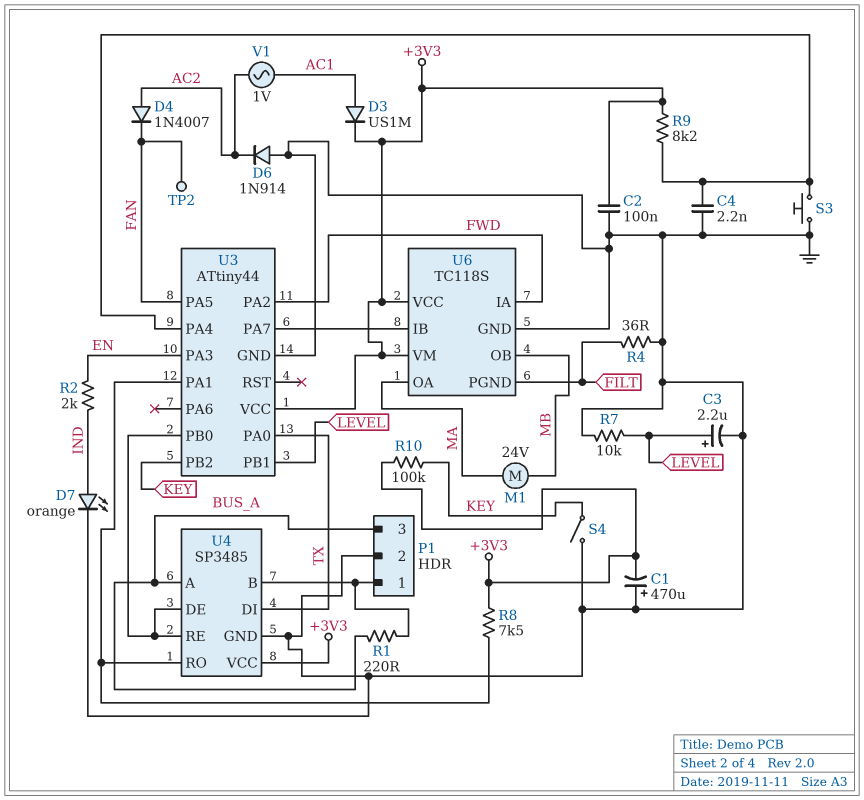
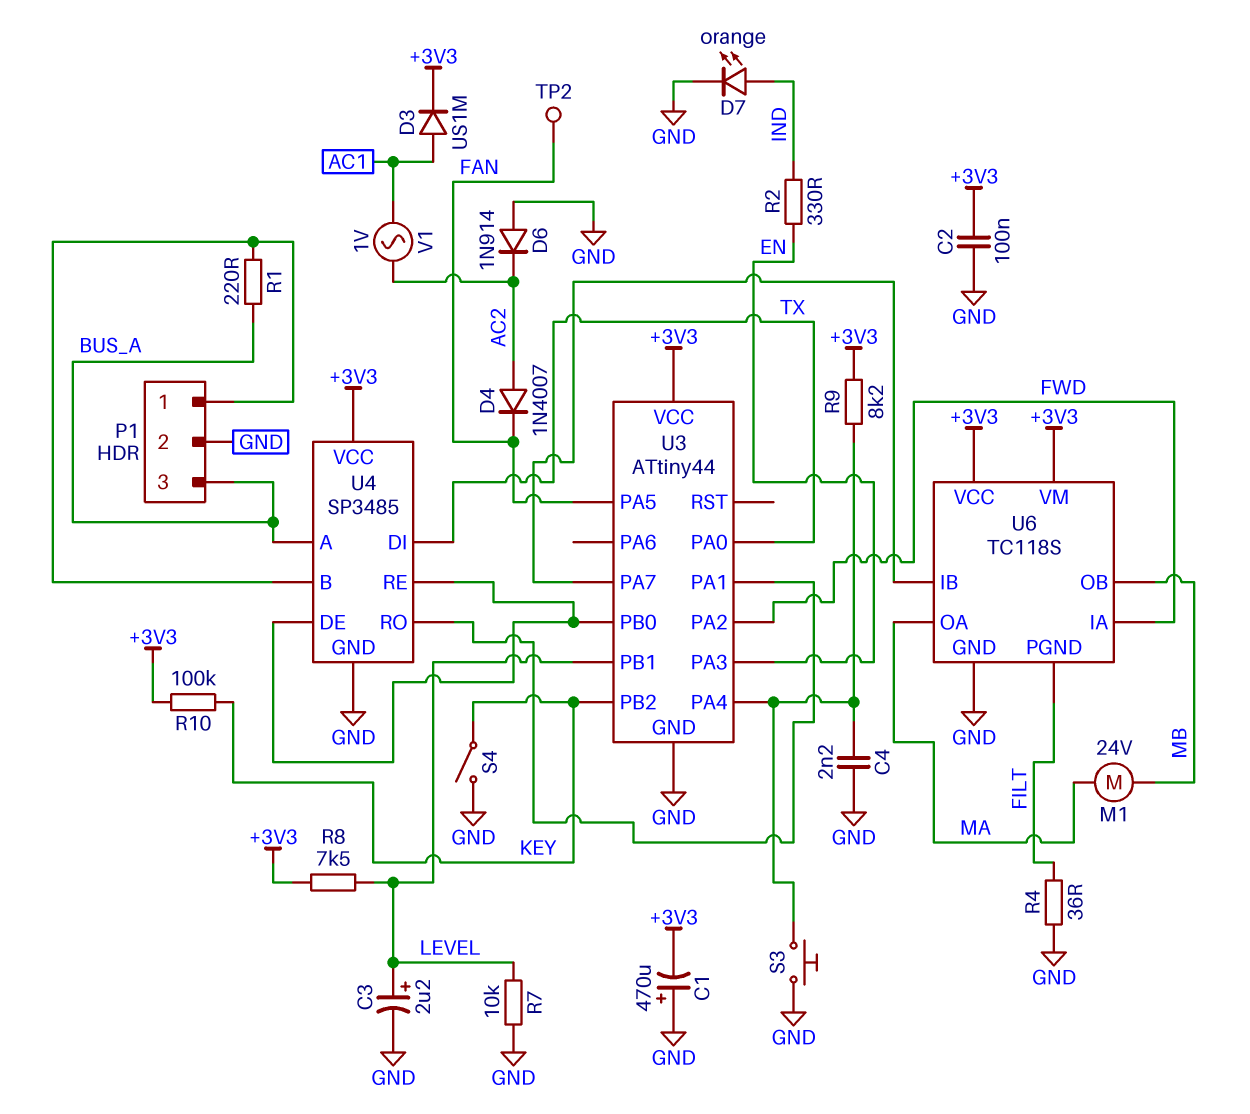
R2: 2k (EN, IND) -> 330 (EN, IND)
R8: 7.5k (+3V3, U3/PA1) -> 7.5k (+3V3, LEVEL)

